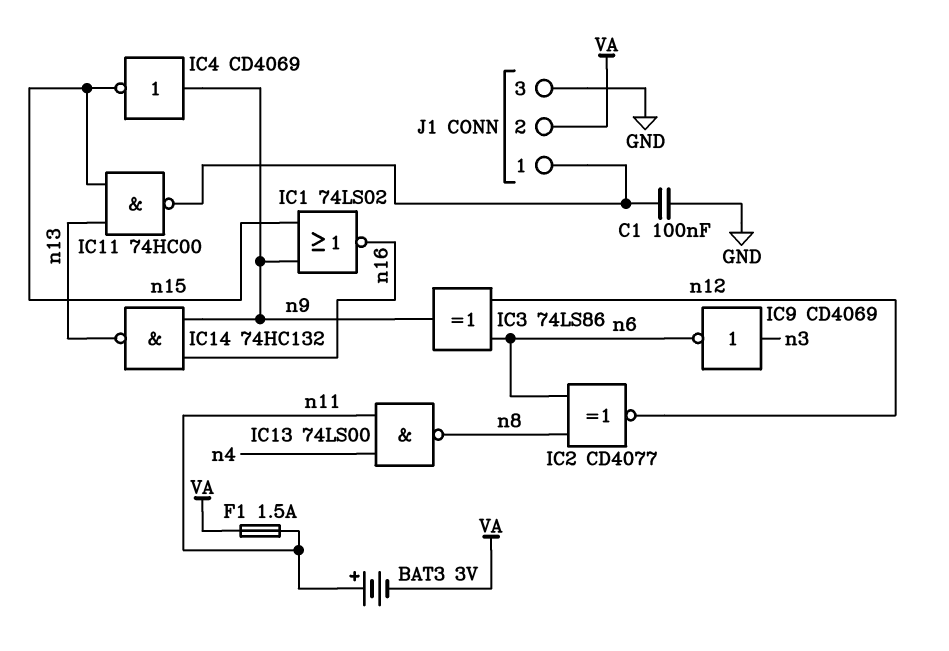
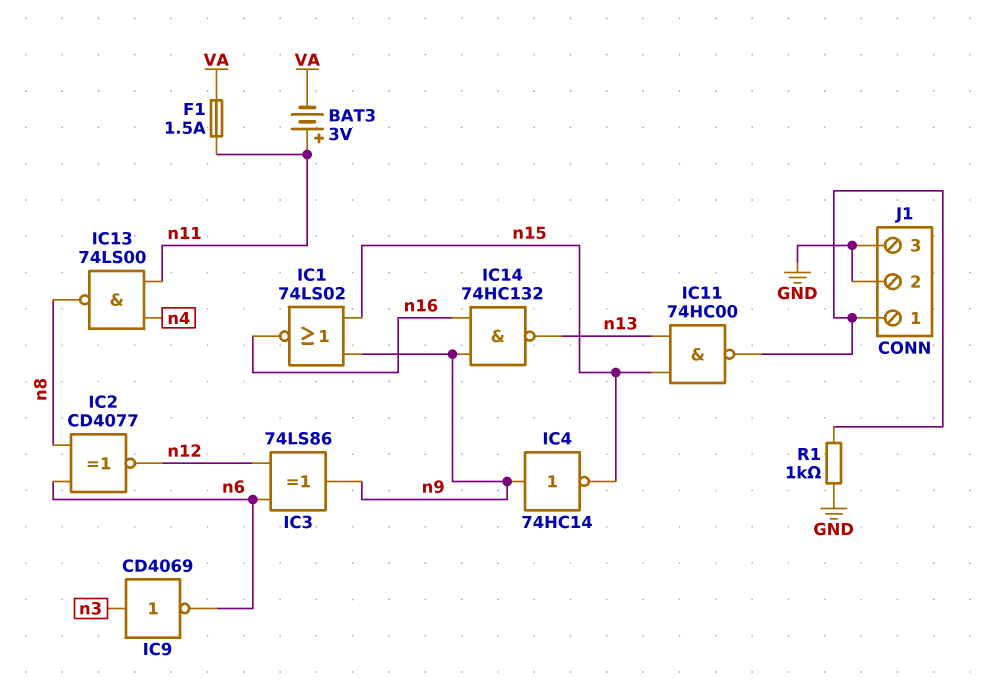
C1: 100nF (GND, J1/1) -> none
IC4: NOT CD4069 (in n9, out n15) -> NOT 74HC14 (in n9, out n15)
J1 pin 2: VA -> GND
R1: none -> 1k (GND, J1/1)

